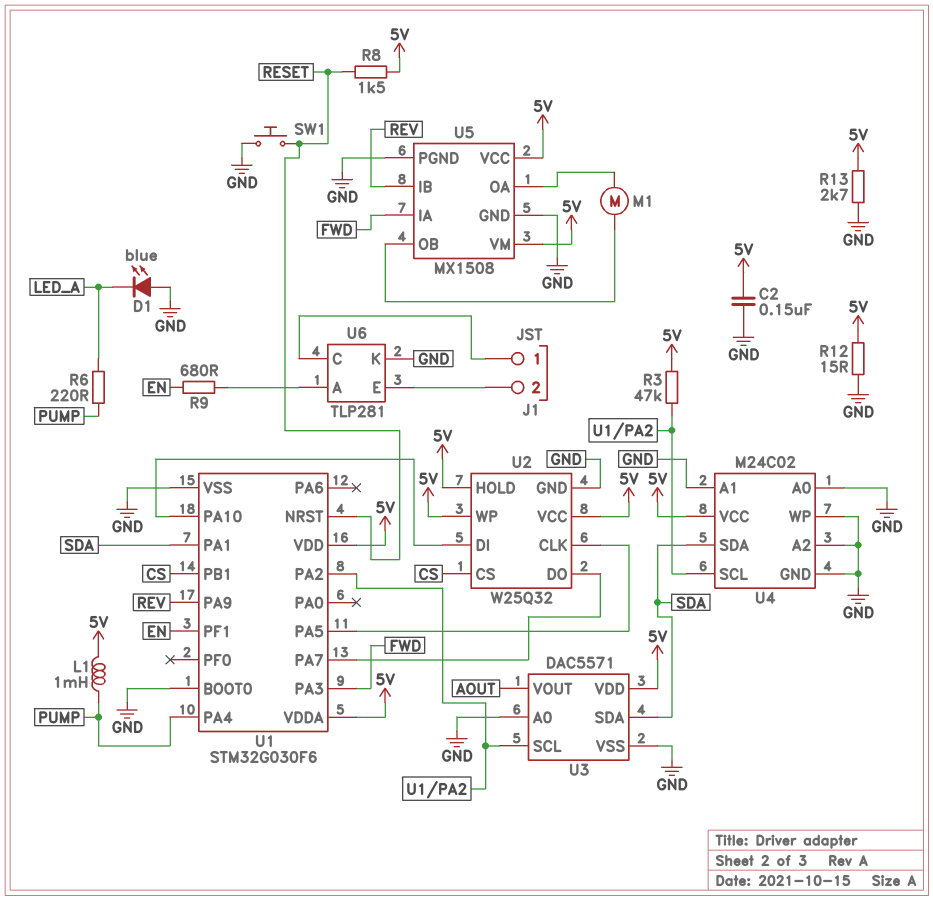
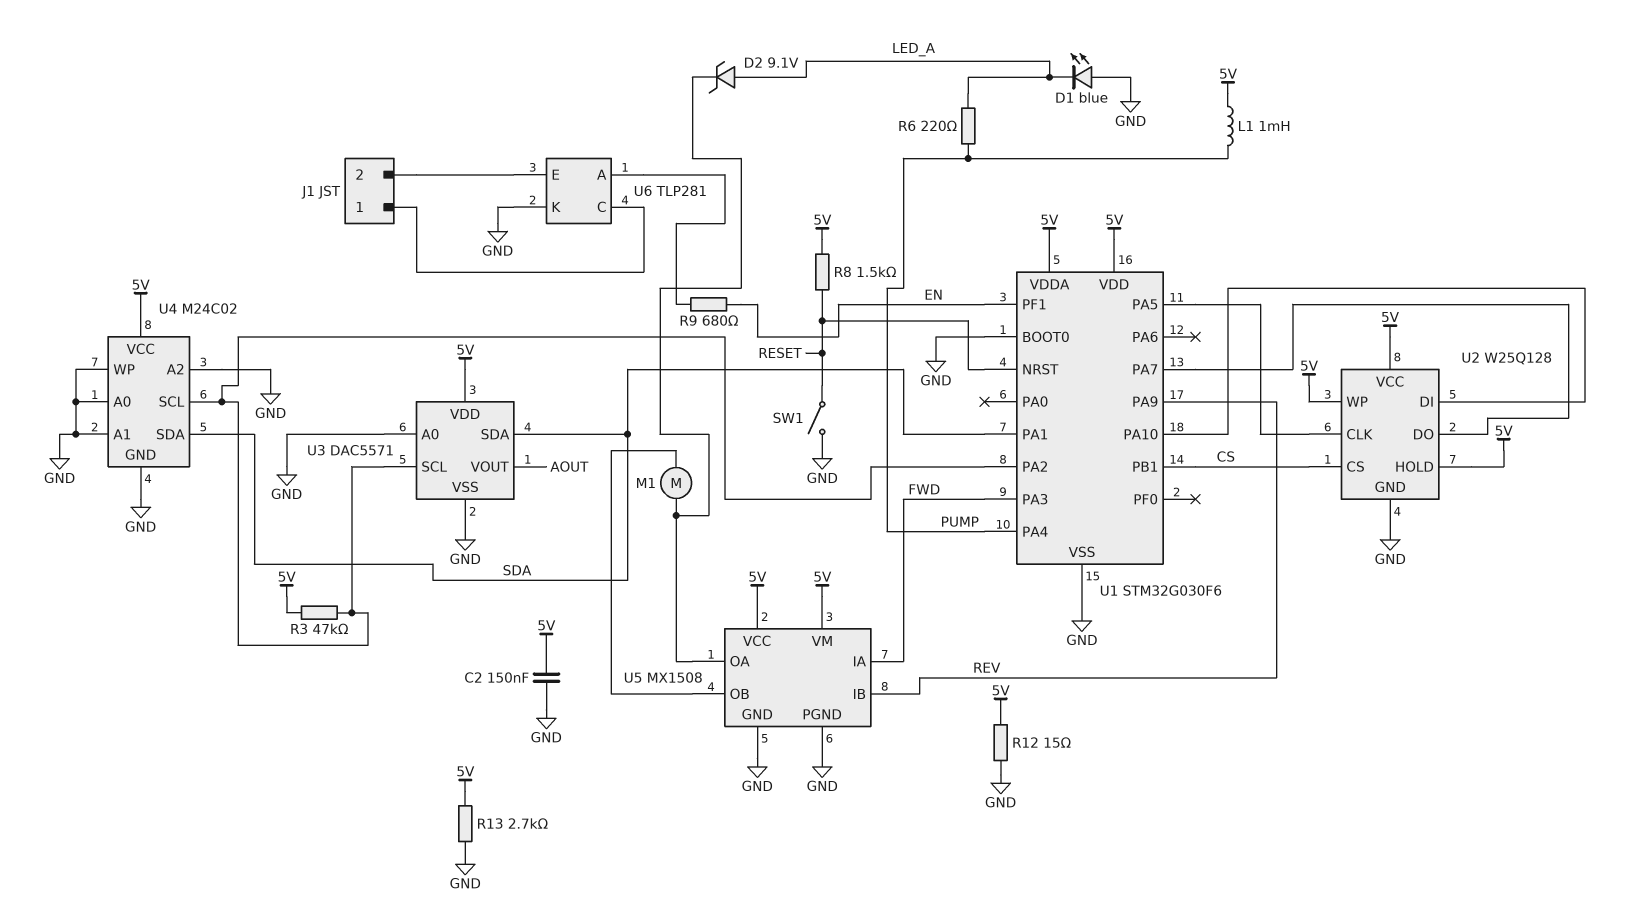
D2: none -> zener 9.1V (A LED_A, K U5/OA)
SW1: button (GND, RESET) -> switch (GND, RESET)
U2: W25Q32 -> W25Q128

